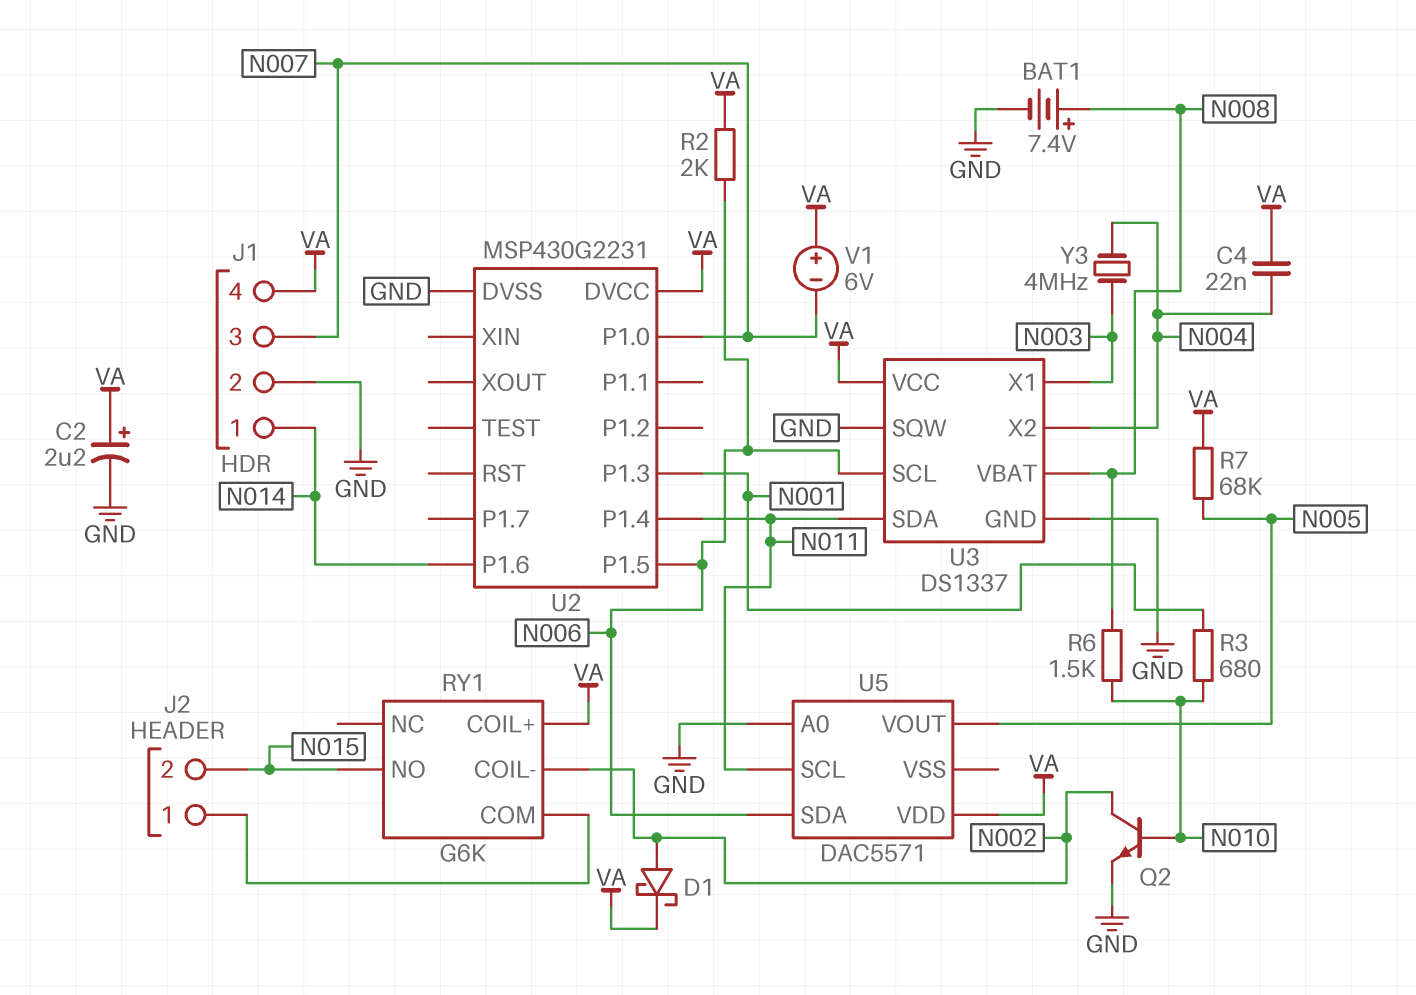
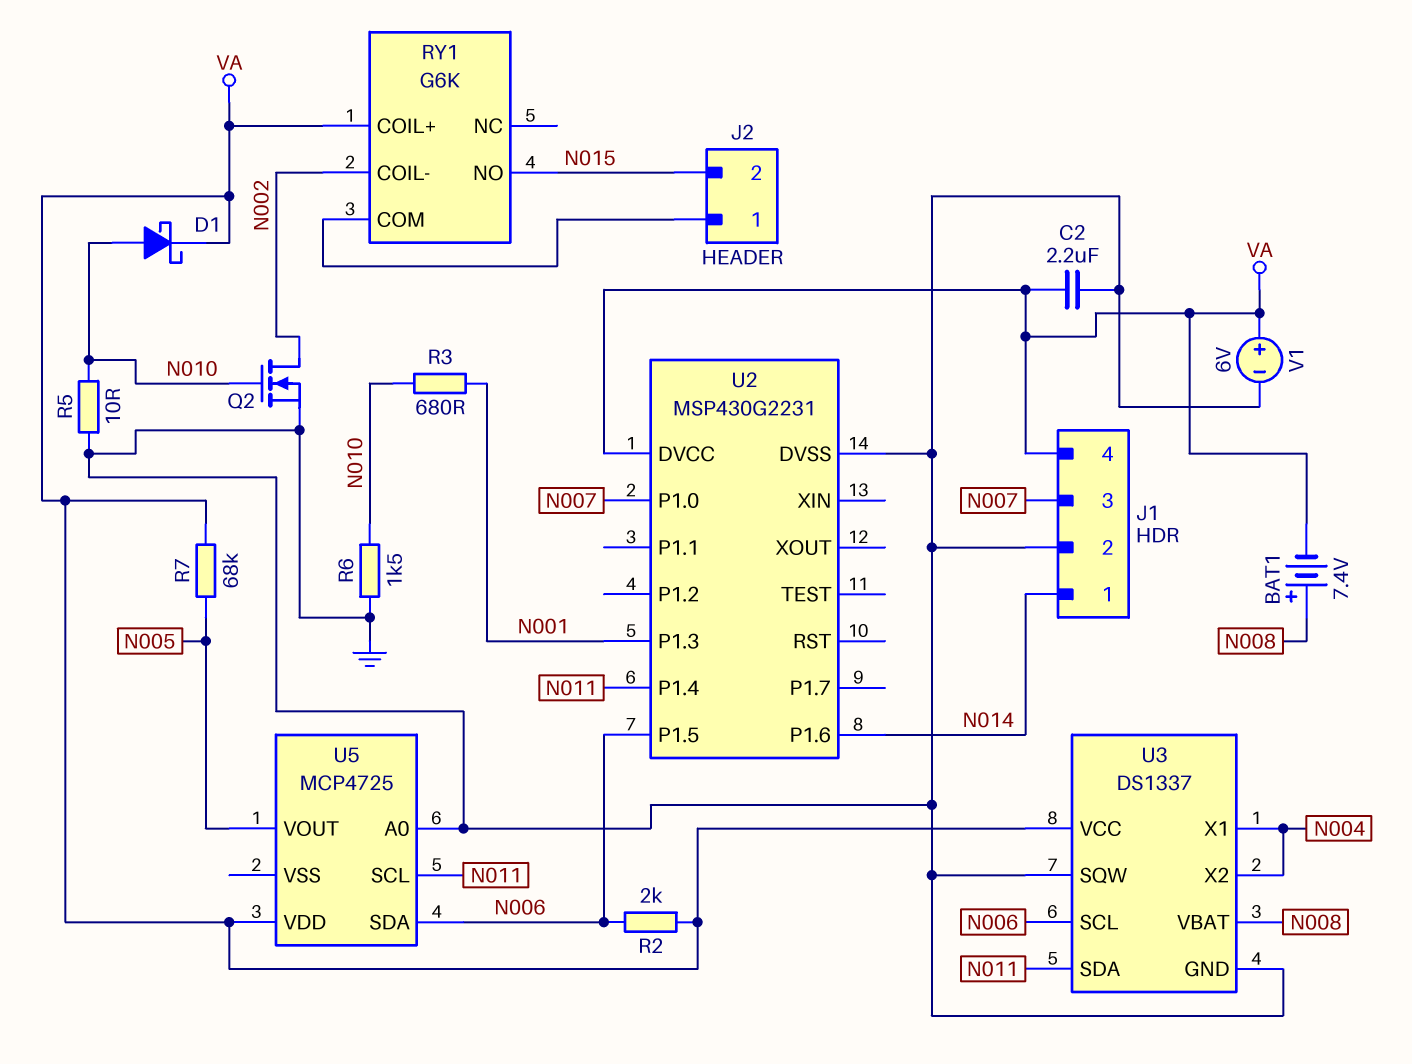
BAT1: 7.4V (plus N008, minus GND) -> 7.4V (plus N008, minus VA)
C2: 2.2uF (plus VA, minus GND) -> 2.2uF (GND, VA)
C4: 22nF (N004, VA) -> none
D1: schottky (A N002, K VA) -> schottky (A N010, K VA)
Q2: NPN (B N010, C N002, E GND) -> NMOS (G N010, D N002, S GND)
R5: none -> 10 (GND, N010)
R6: 1.5k (N008, N010) -> 1.5k (GND, N010)
U3 pin X1: N003 -> N004
U5: DAC5571 -> MCP4725
V1: 6V (plus VA, minus N007) -> 6V (plus VA, minus GND)
Y3: 4MHz (N003, N004) -> none

